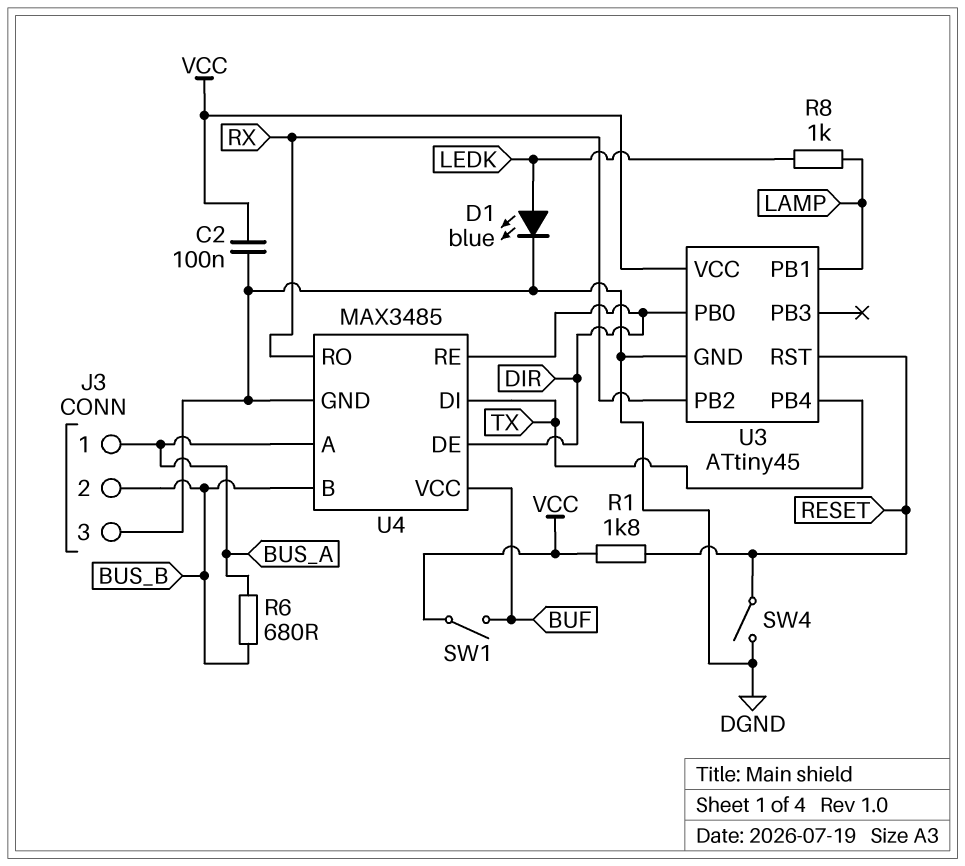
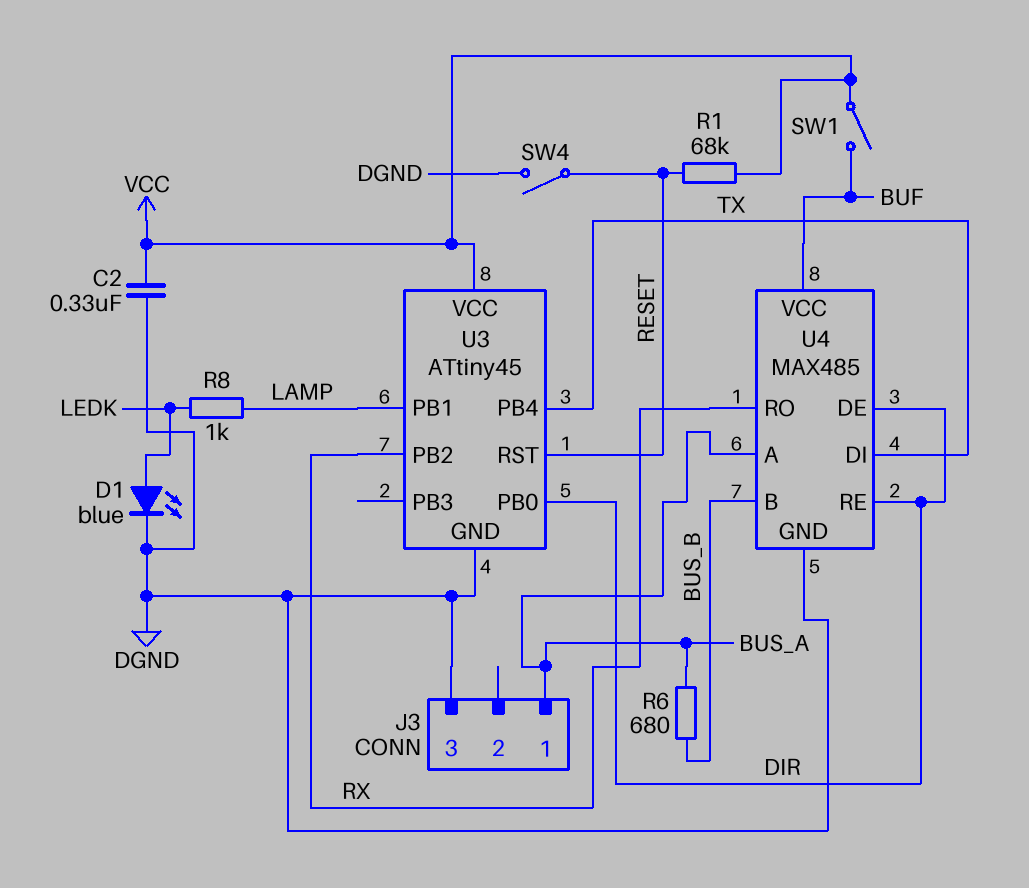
C2: 100nF (DGND, VCC) -> 330nF (DGND, VCC)
J3 pin 2: BUS_B -> none
R1: 1.8k (RESET, VCC) -> 68k (RESET, VCC)
U4: MAX3485 -> MAX485

